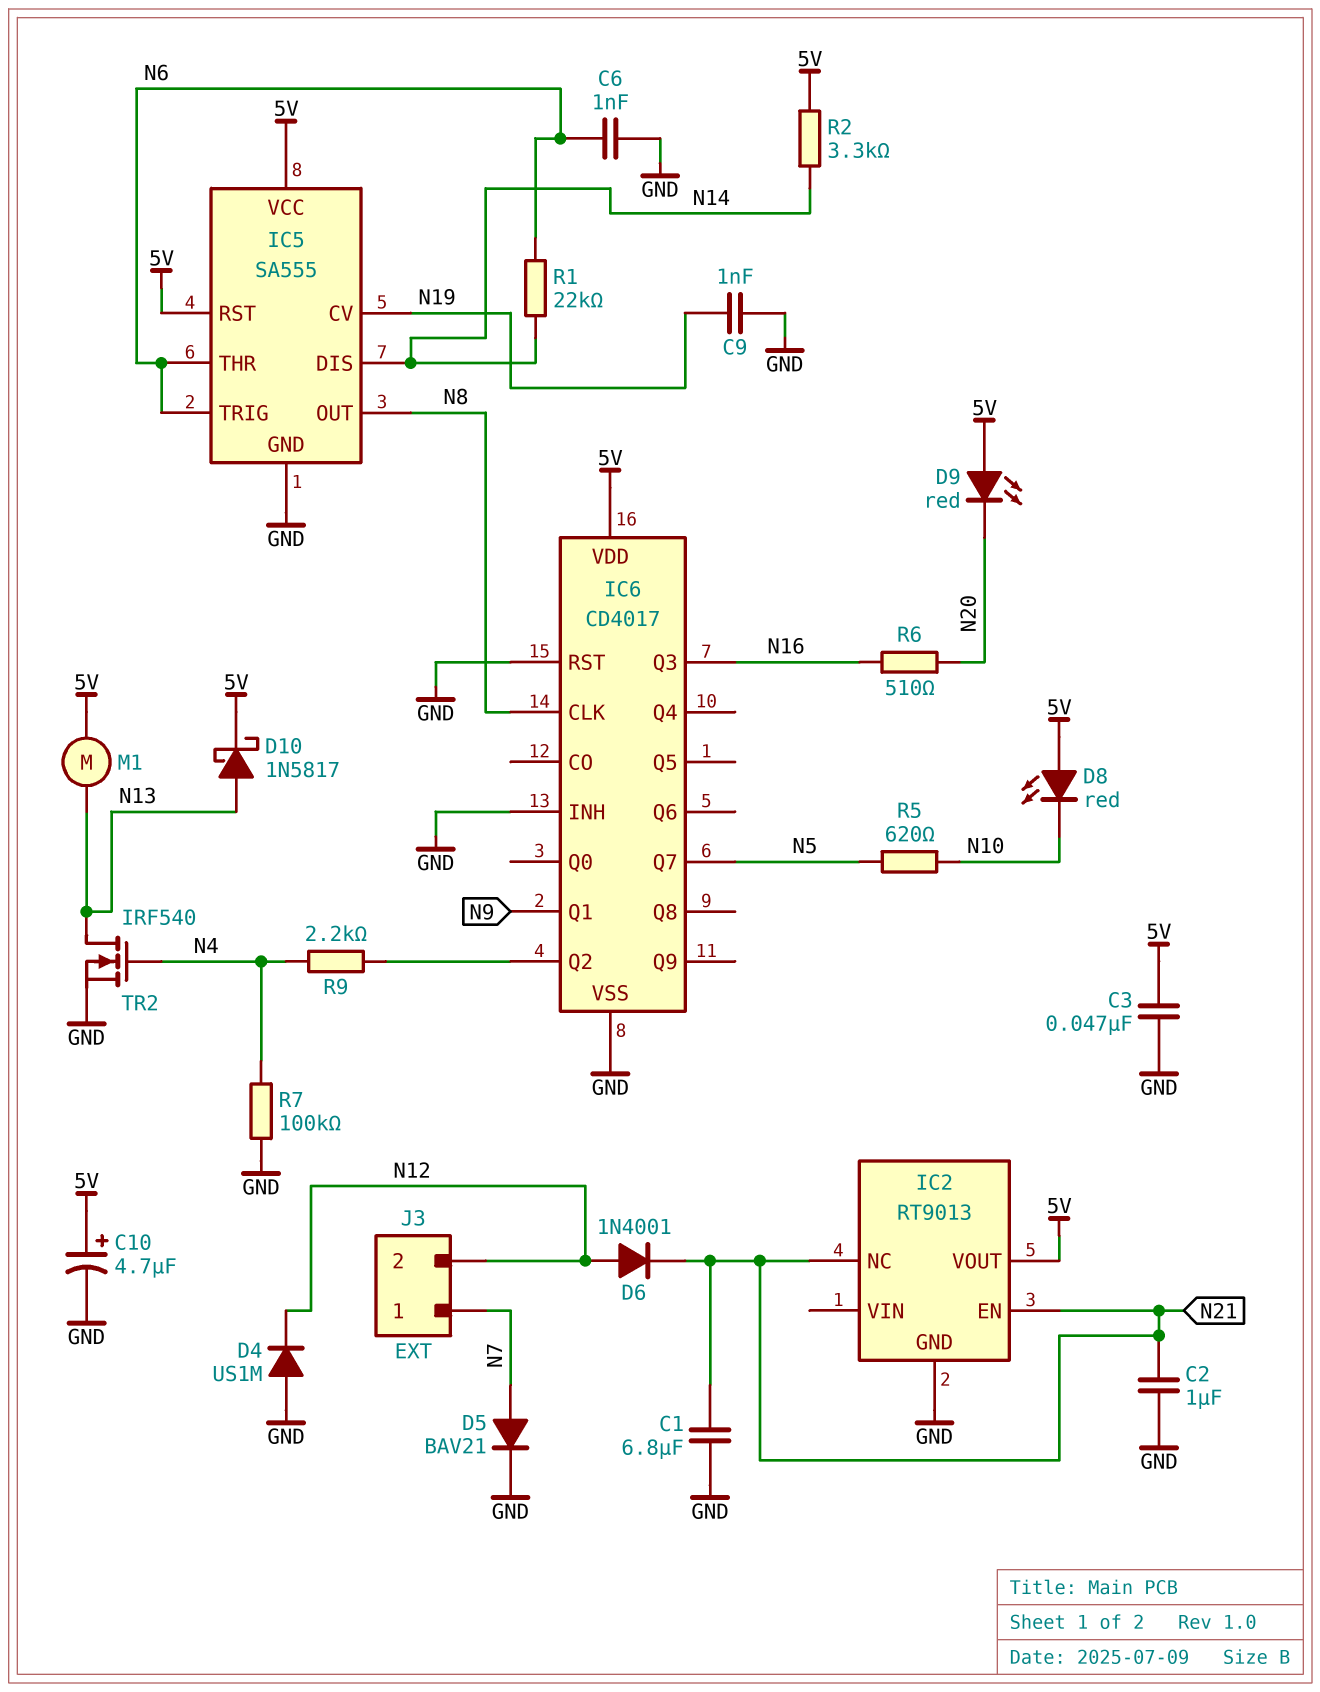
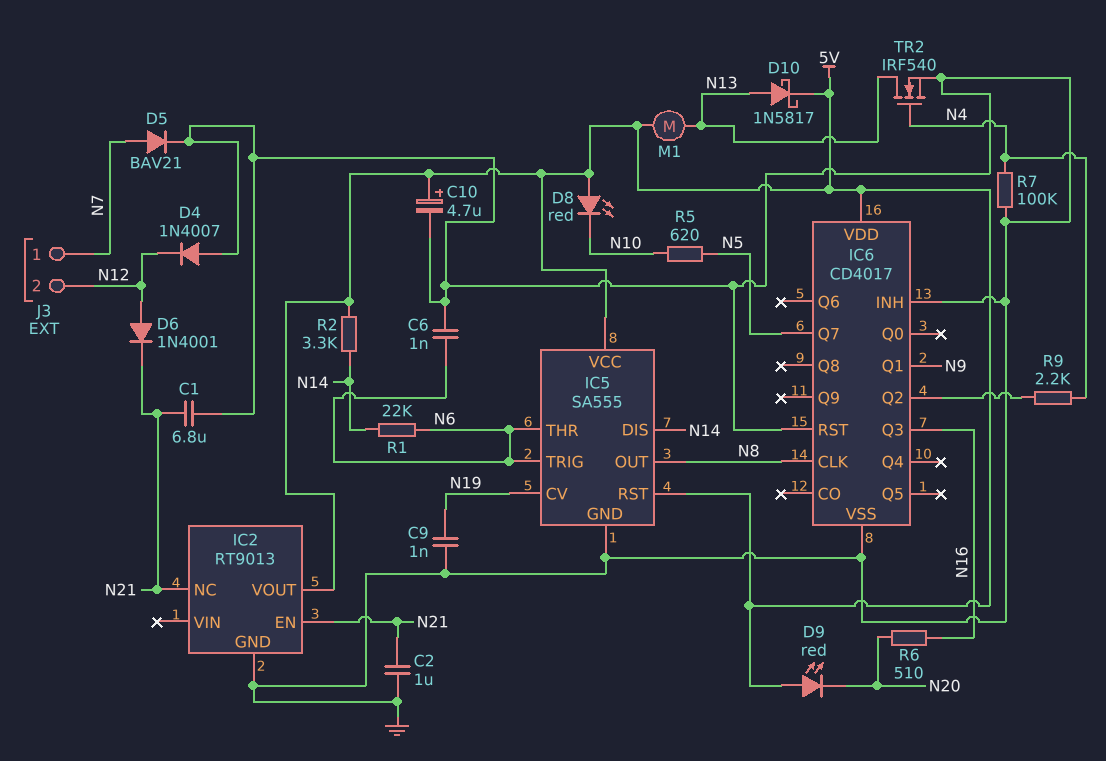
C3: 47nF (5V, GND) -> none
D4: diode US1M (A GND, K N12) -> diode 1N4007 (A GND, K N12)

